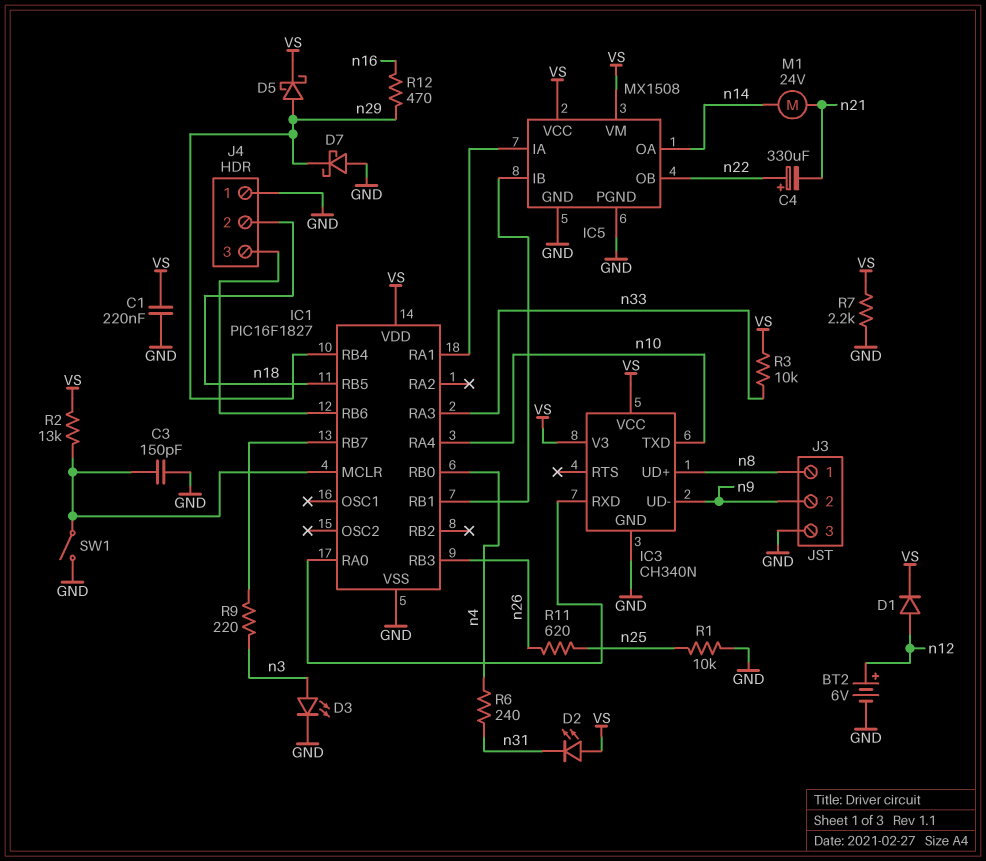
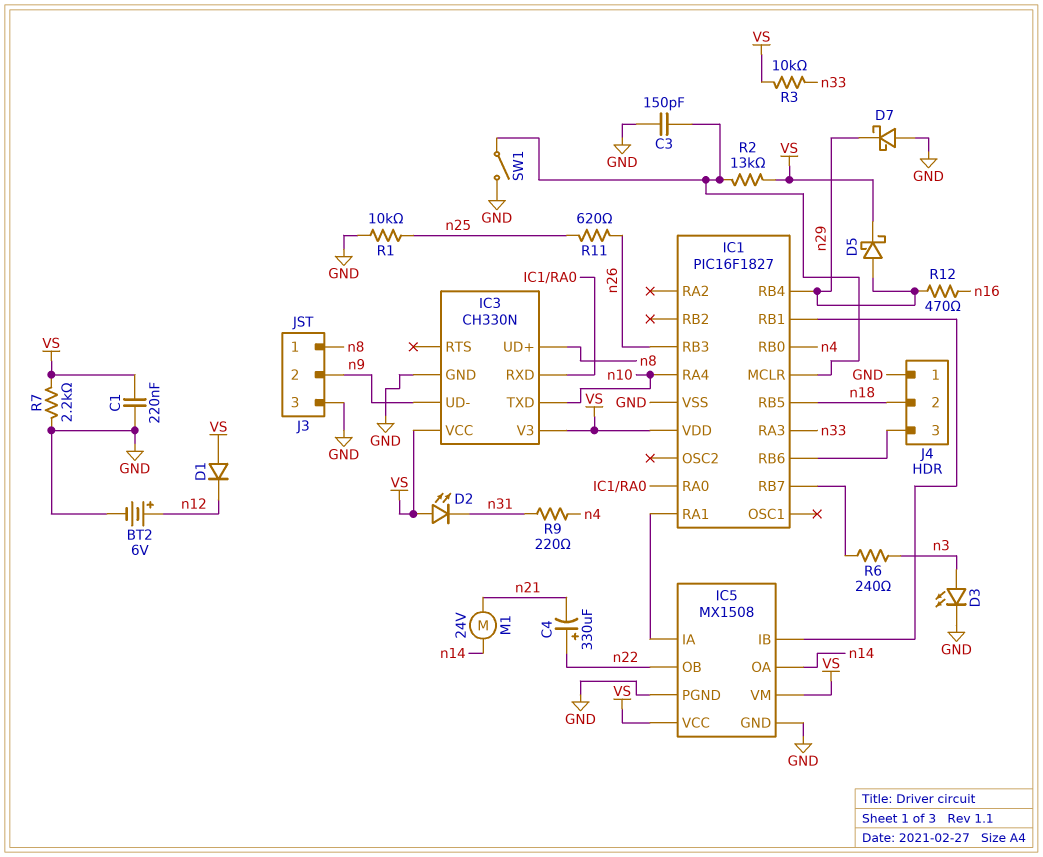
D1: diode (A n12, K VS) -> diode (A VS, K n12)
IC3: CH340N -> CH330N
R6: 240 (n4, n31) -> 240 (IC1/RB7, n3)
R9: 220 (IC1/RB7, n3) -> 220 (n4, n31)

